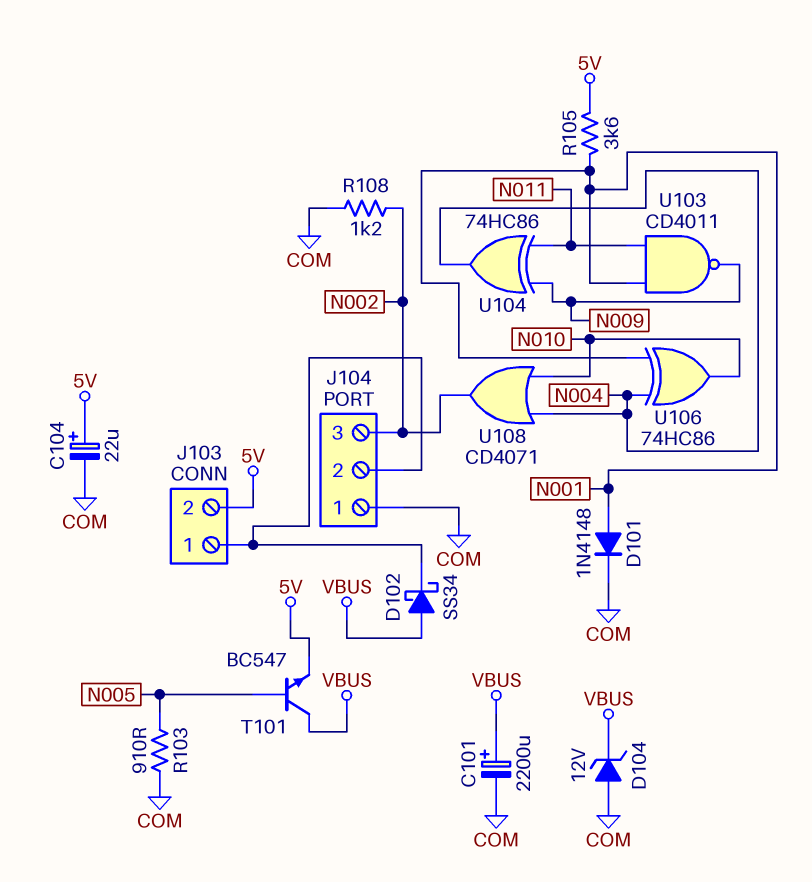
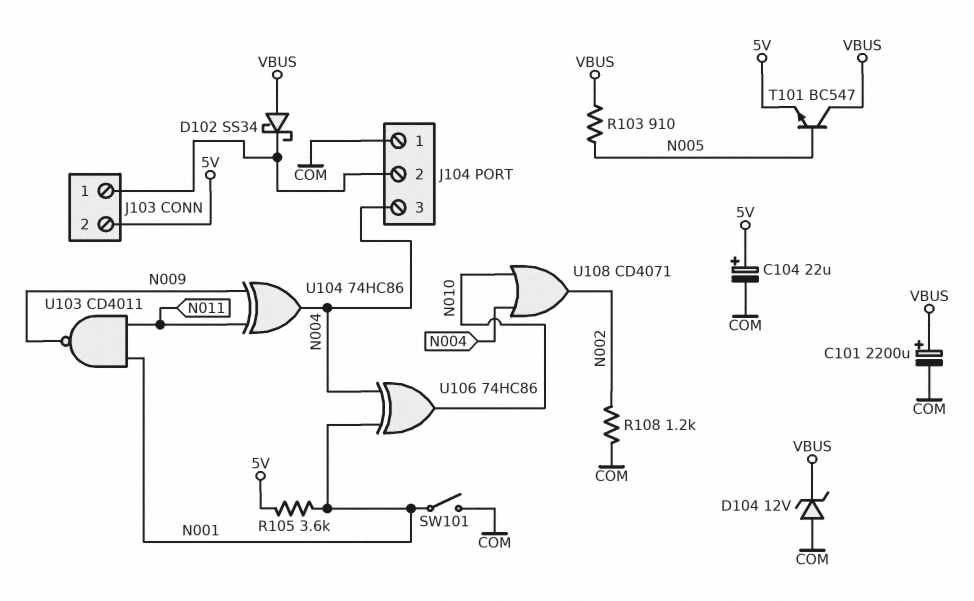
D101: diode 1N4148 (A N001, K COM) -> none
J104 pin 3: N002 -> N004
R103: 910 (COM, N005) -> 910 (N005, VBUS)
SW101: none -> switch (COM, N001)

